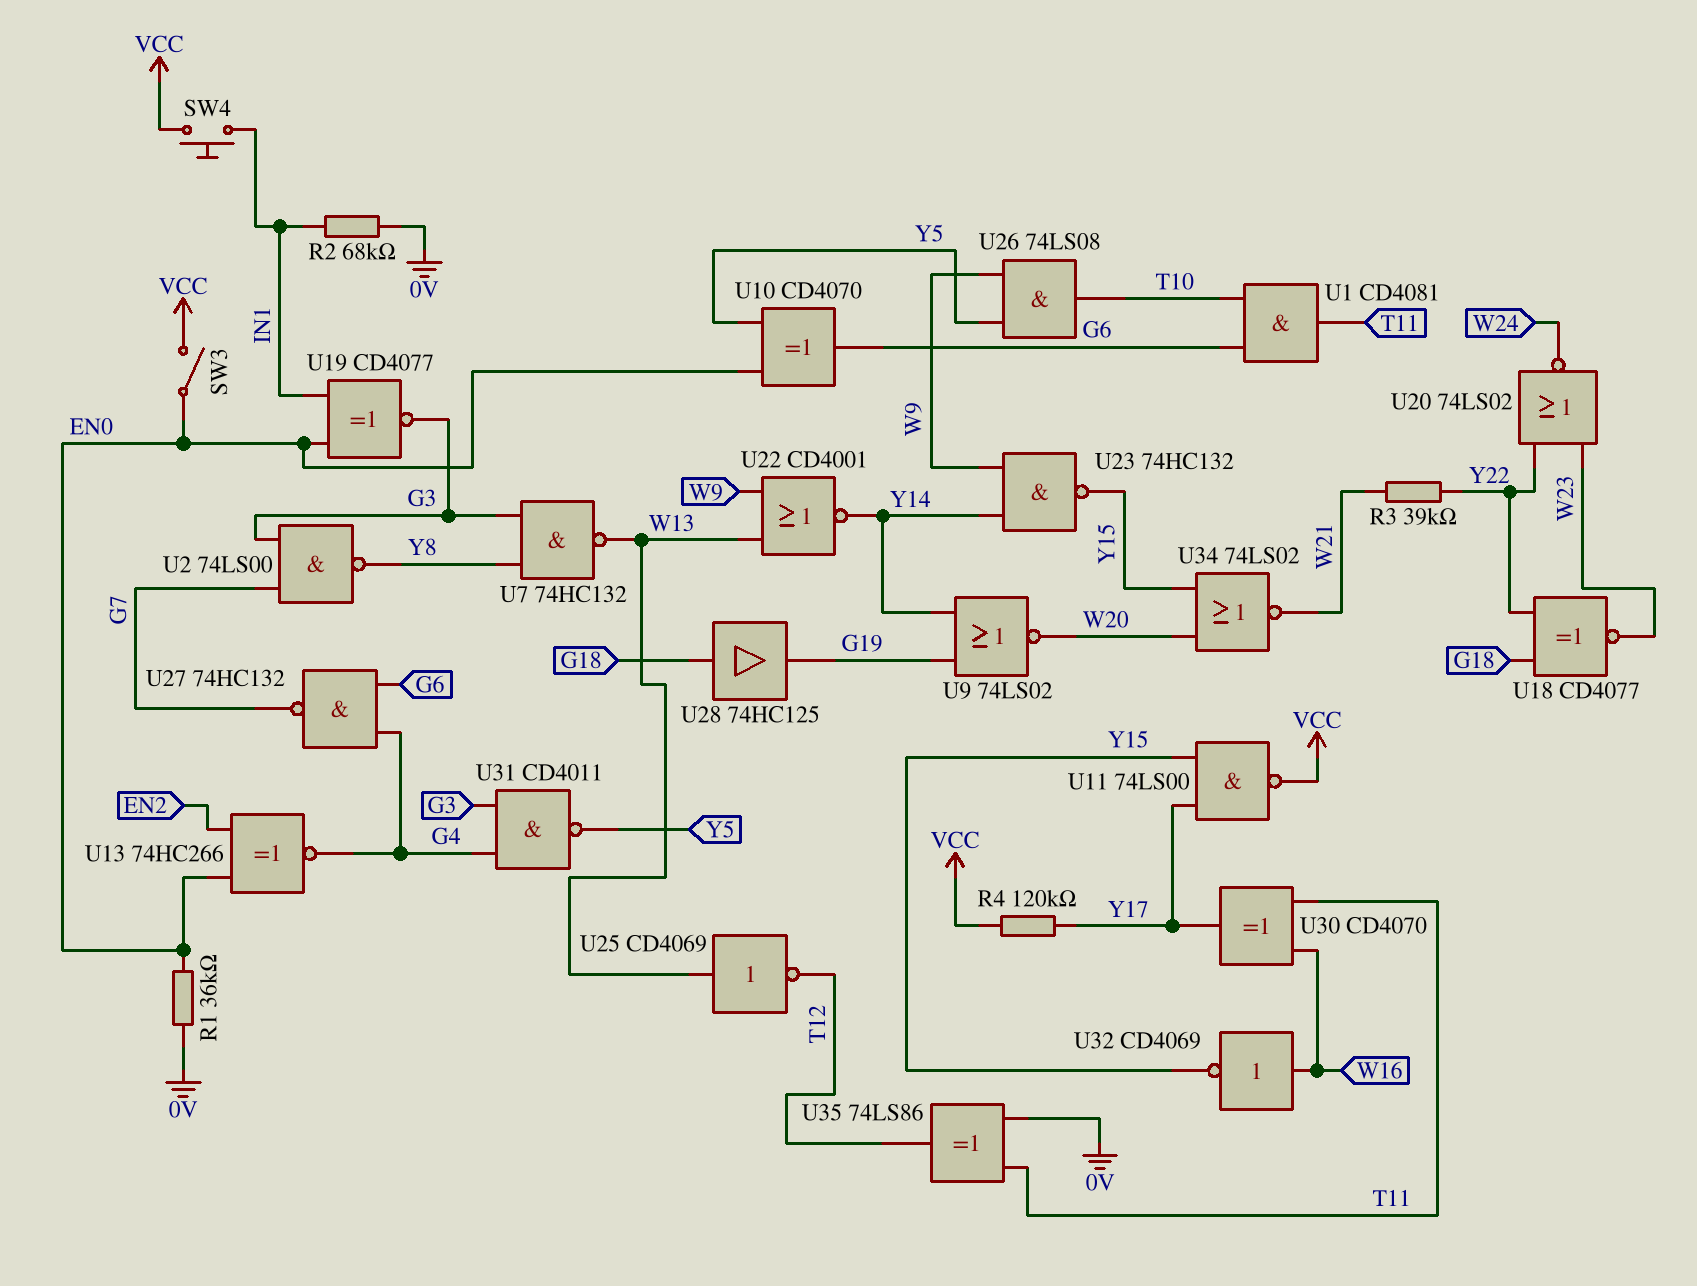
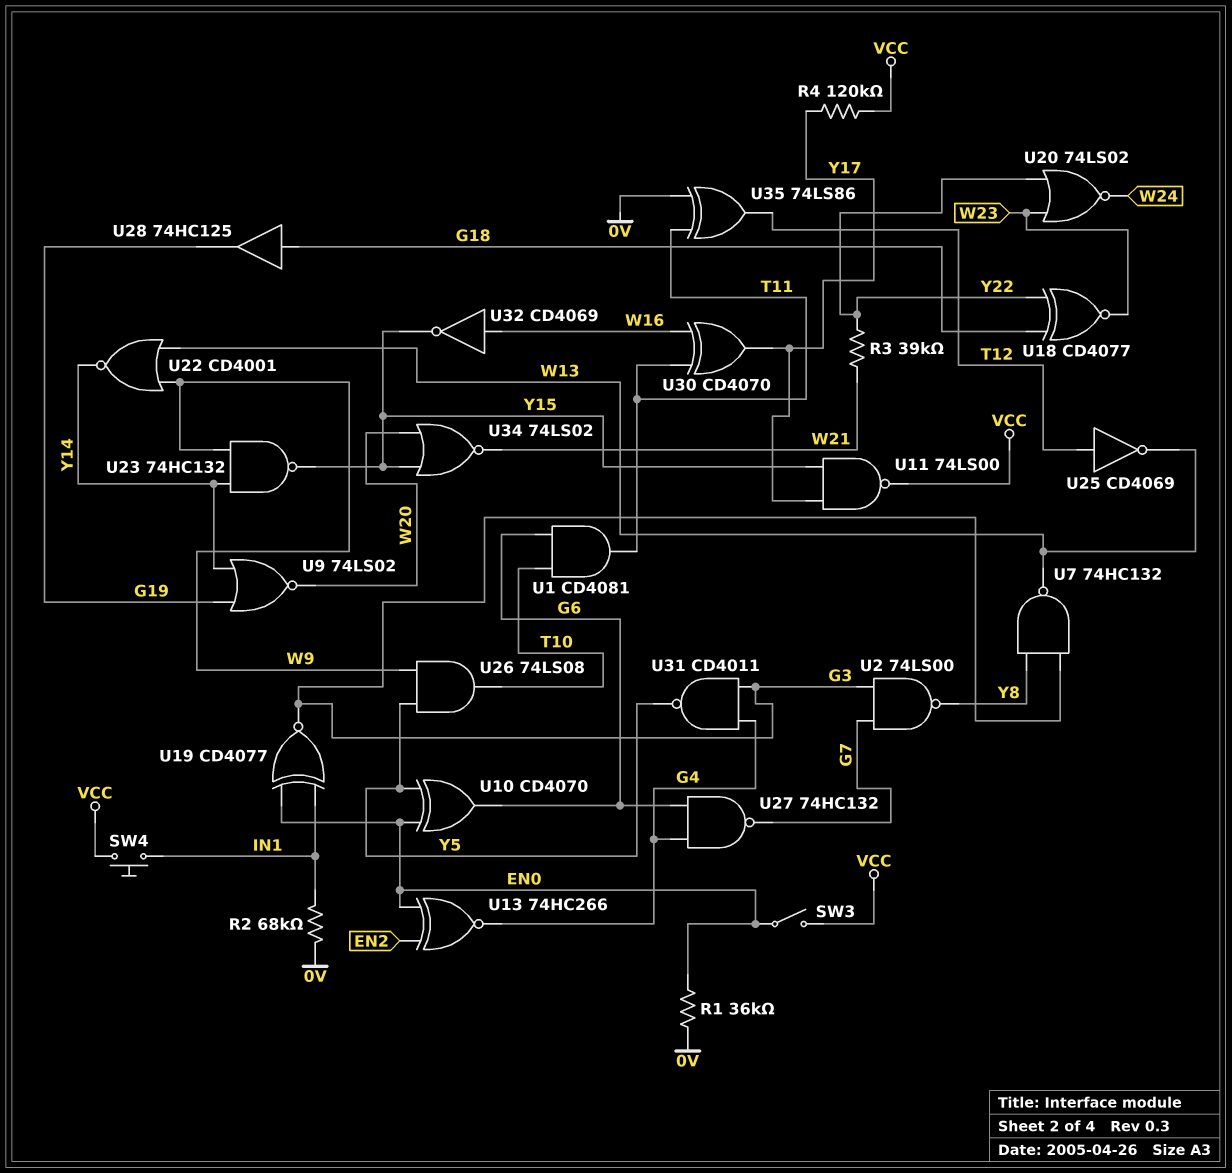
U25: NOT CD4069 (in W13, out T12) -> NOT CD4069 (in T12, out W13)

